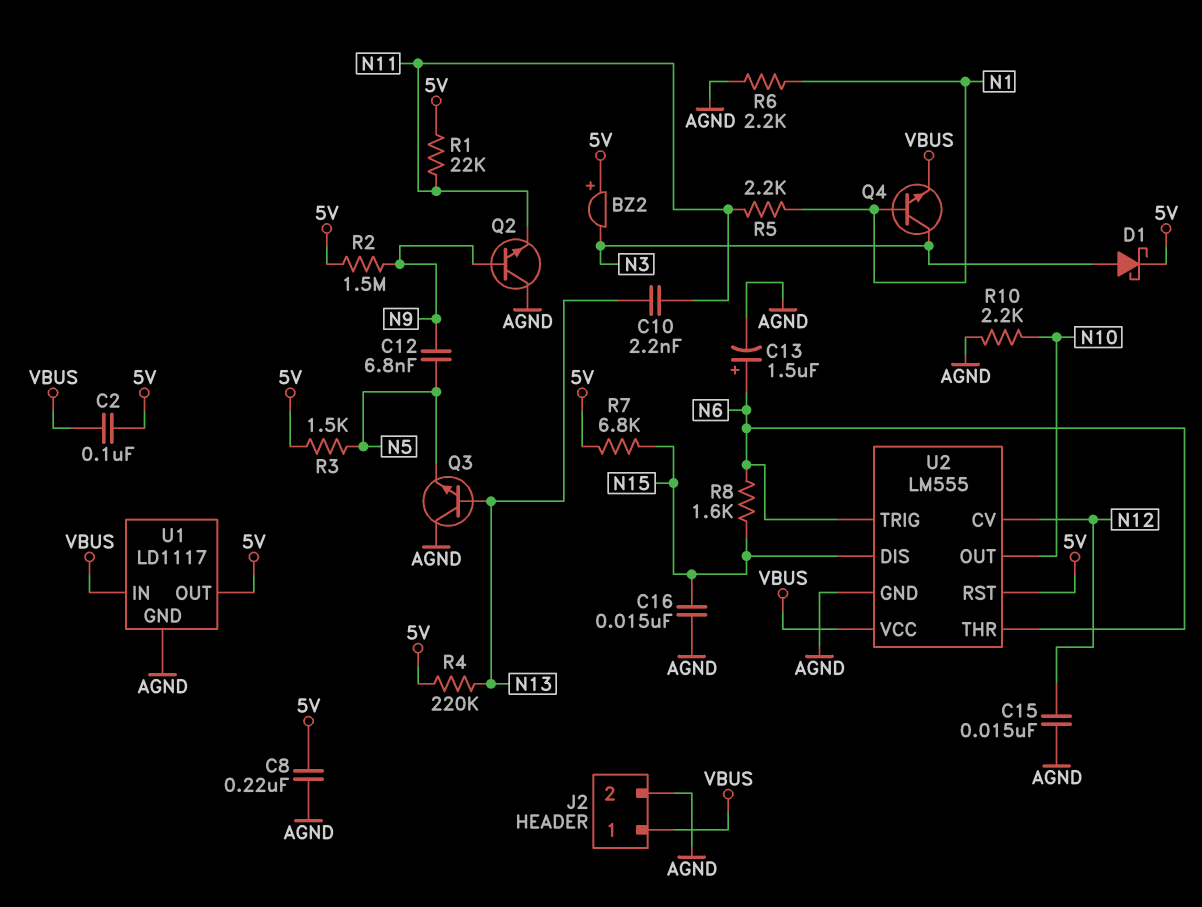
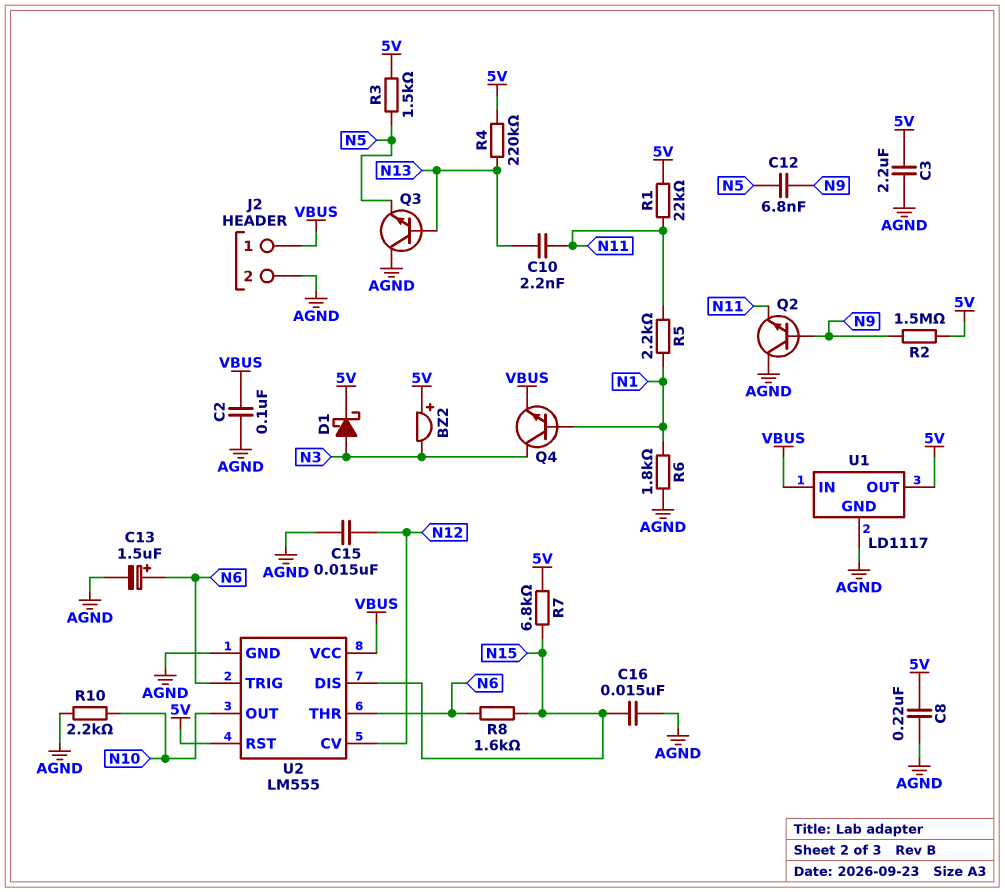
C2: 100nF (5V, VBUS) -> 100nF (AGND, VBUS)
C3: none -> 2.2uF (5V, AGND)
R6: 2.2k (AGND, N1) -> 1.8k (AGND, N1)

